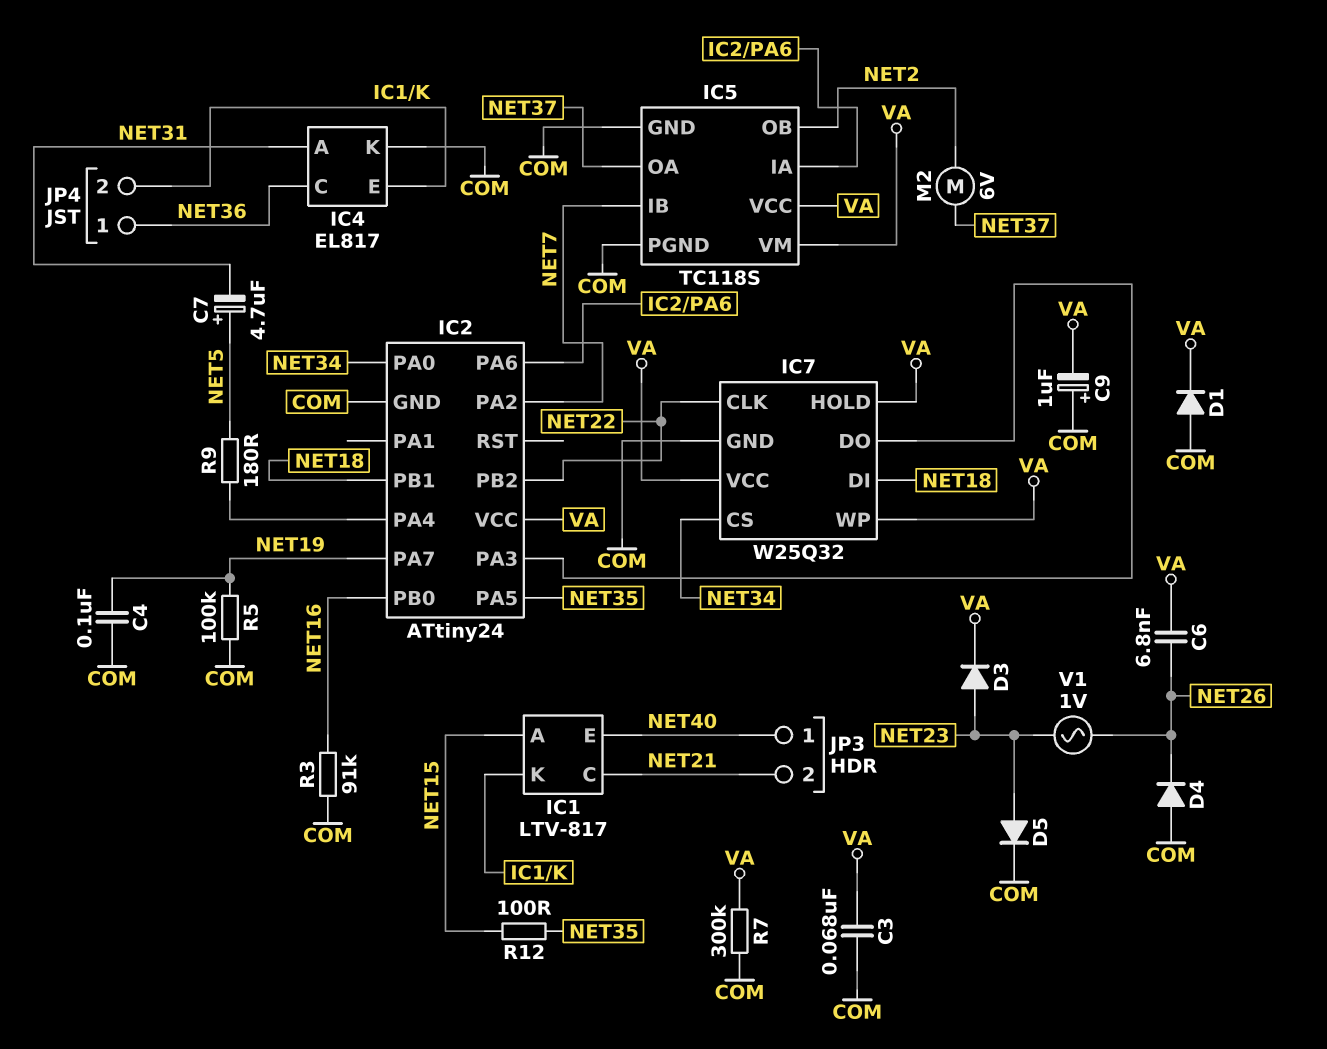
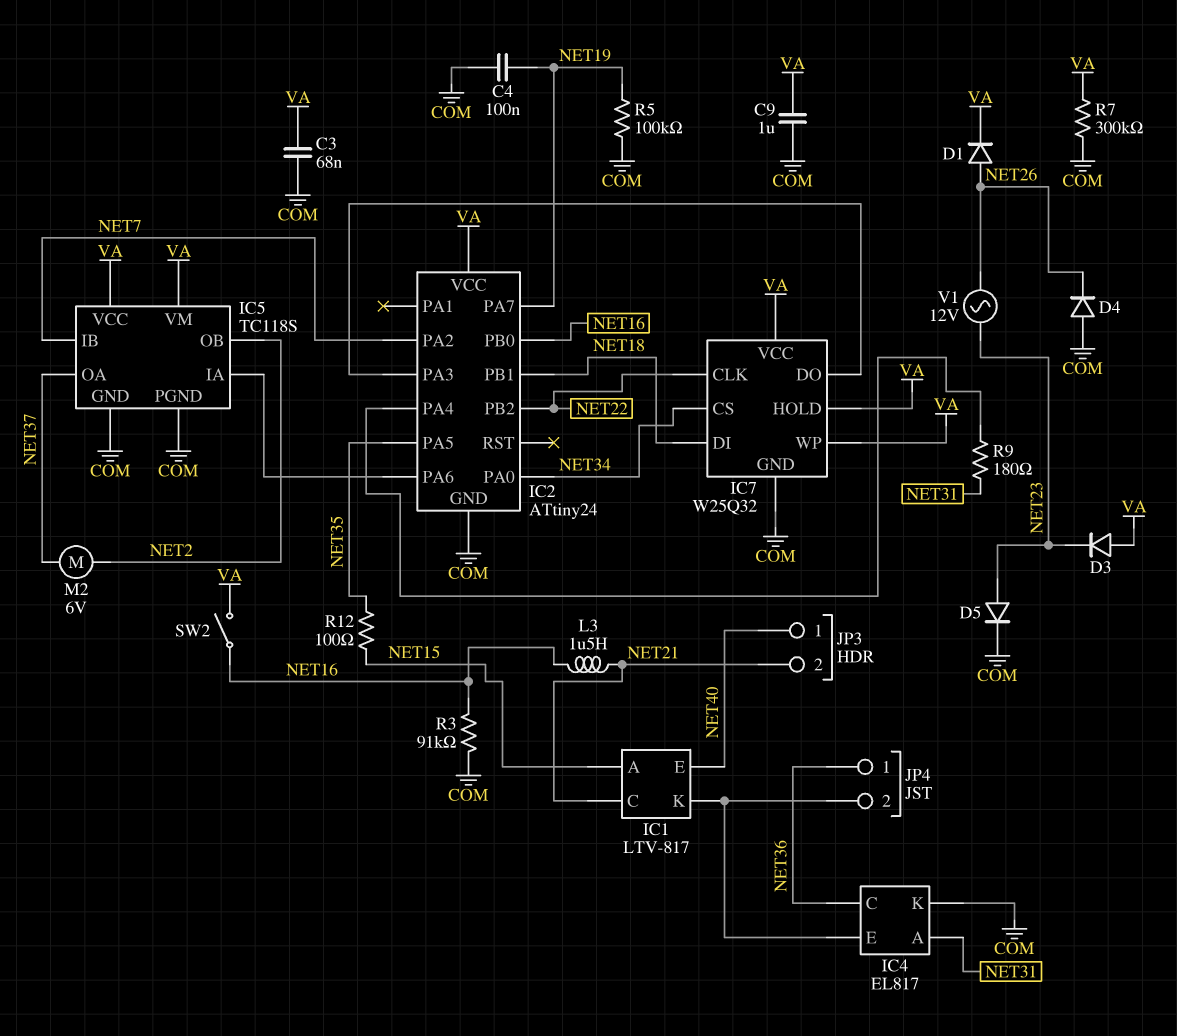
C6: 6.8nF (NET26, VA) -> none
C7: 4.7uF (plus NET5, minus NET31) -> none
C9: 1uF (plus COM, minus VA) -> 1uF (COM, VA)
D1: diode (A COM, K VA) -> diode (A NET26, K VA)
D3: diode (A NET23, K VA) -> diode (A VA, K NET23)
L3: none -> 1.5uH (NET16, NET21)
R9: 180 (IC2/PA4, NET5) -> 180 (IC2/PA4, NET31)
SW2: none -> switch (NET16, VA)
V1: AC 1V (NET23, NET26) -> AC 12V (NET23, NET26)

